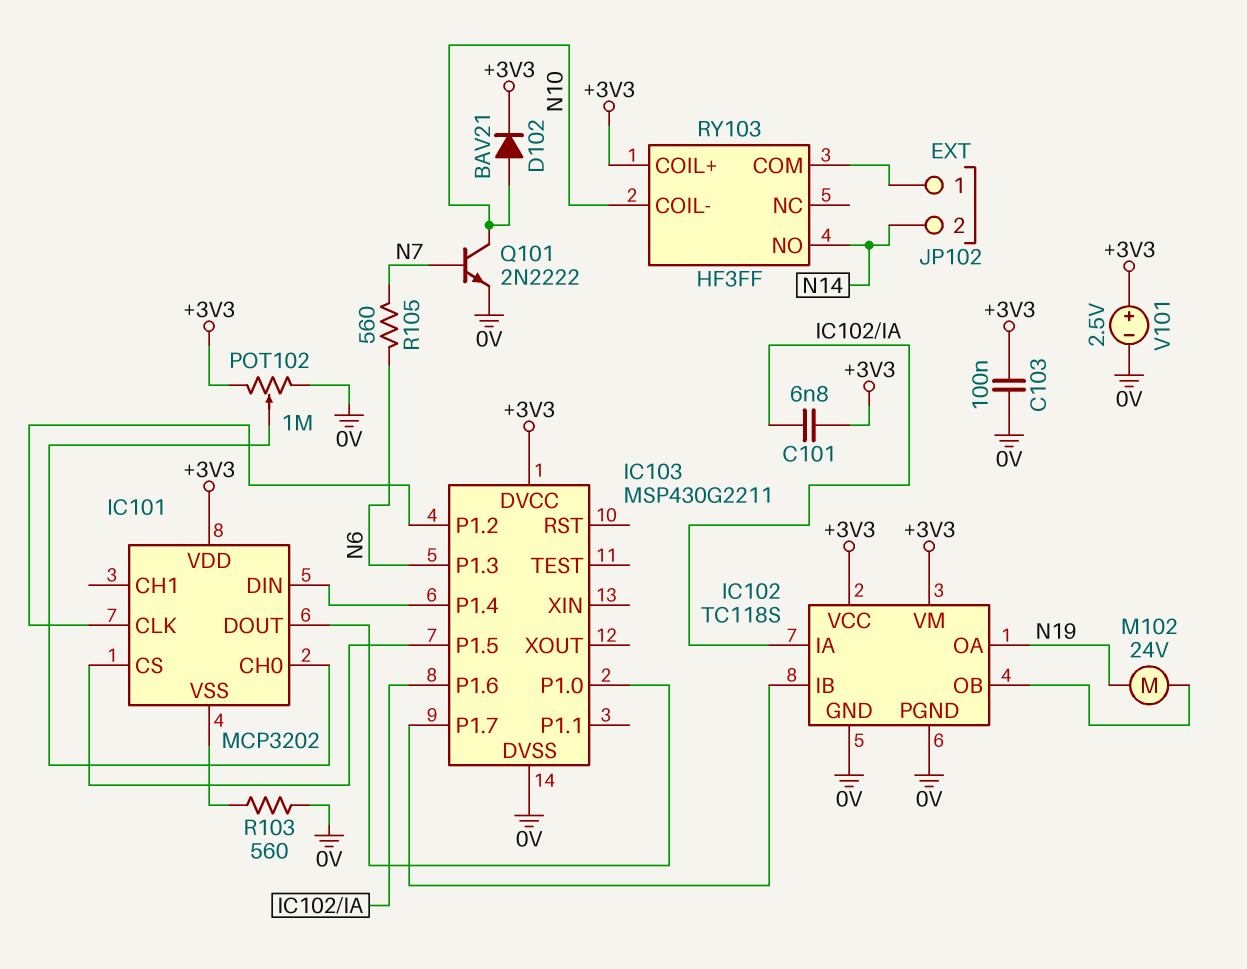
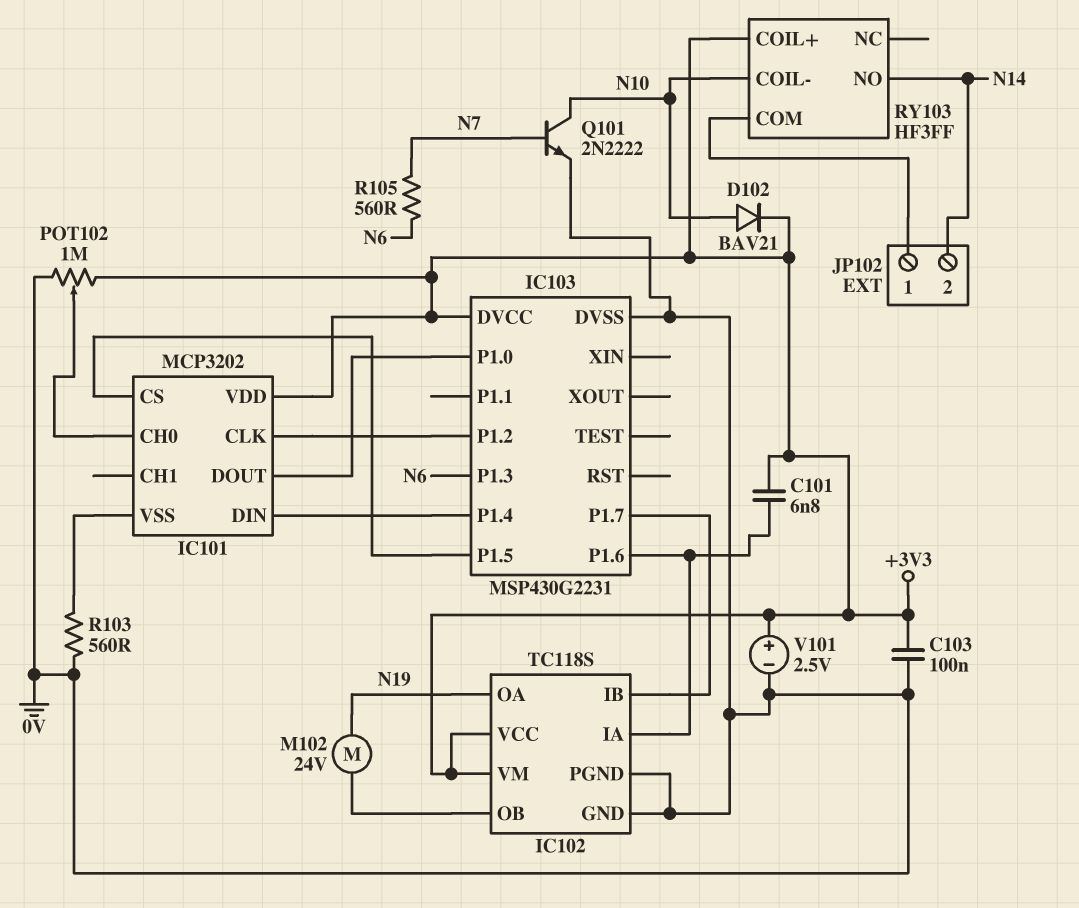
IC103: MSP430G2211 -> MSP430G2231

